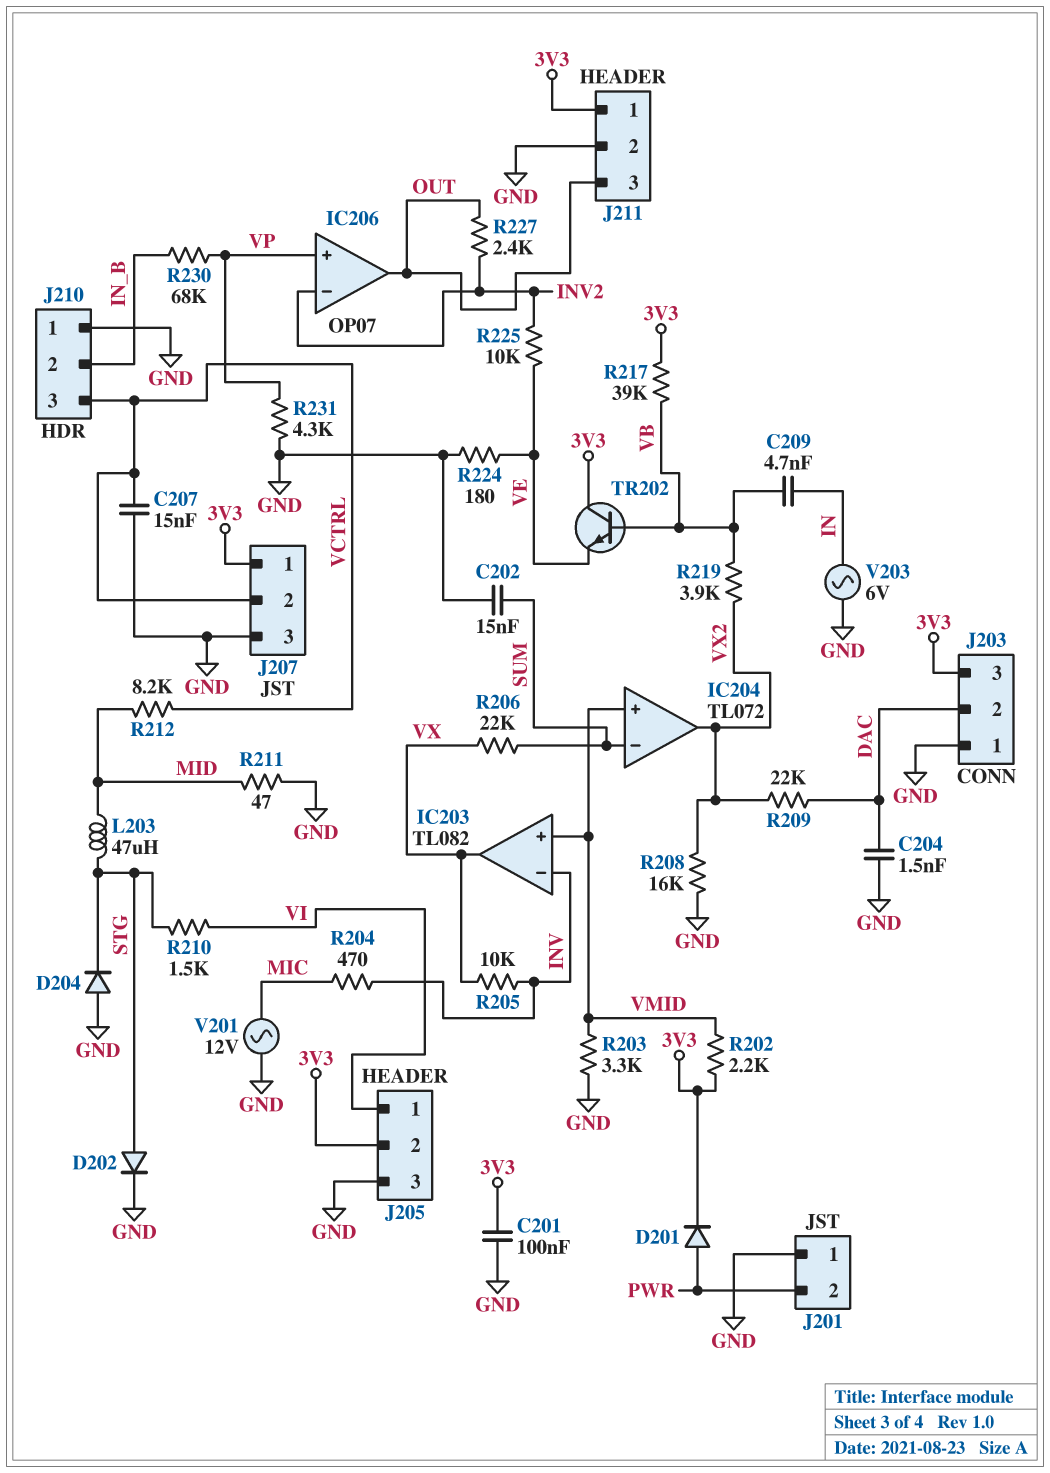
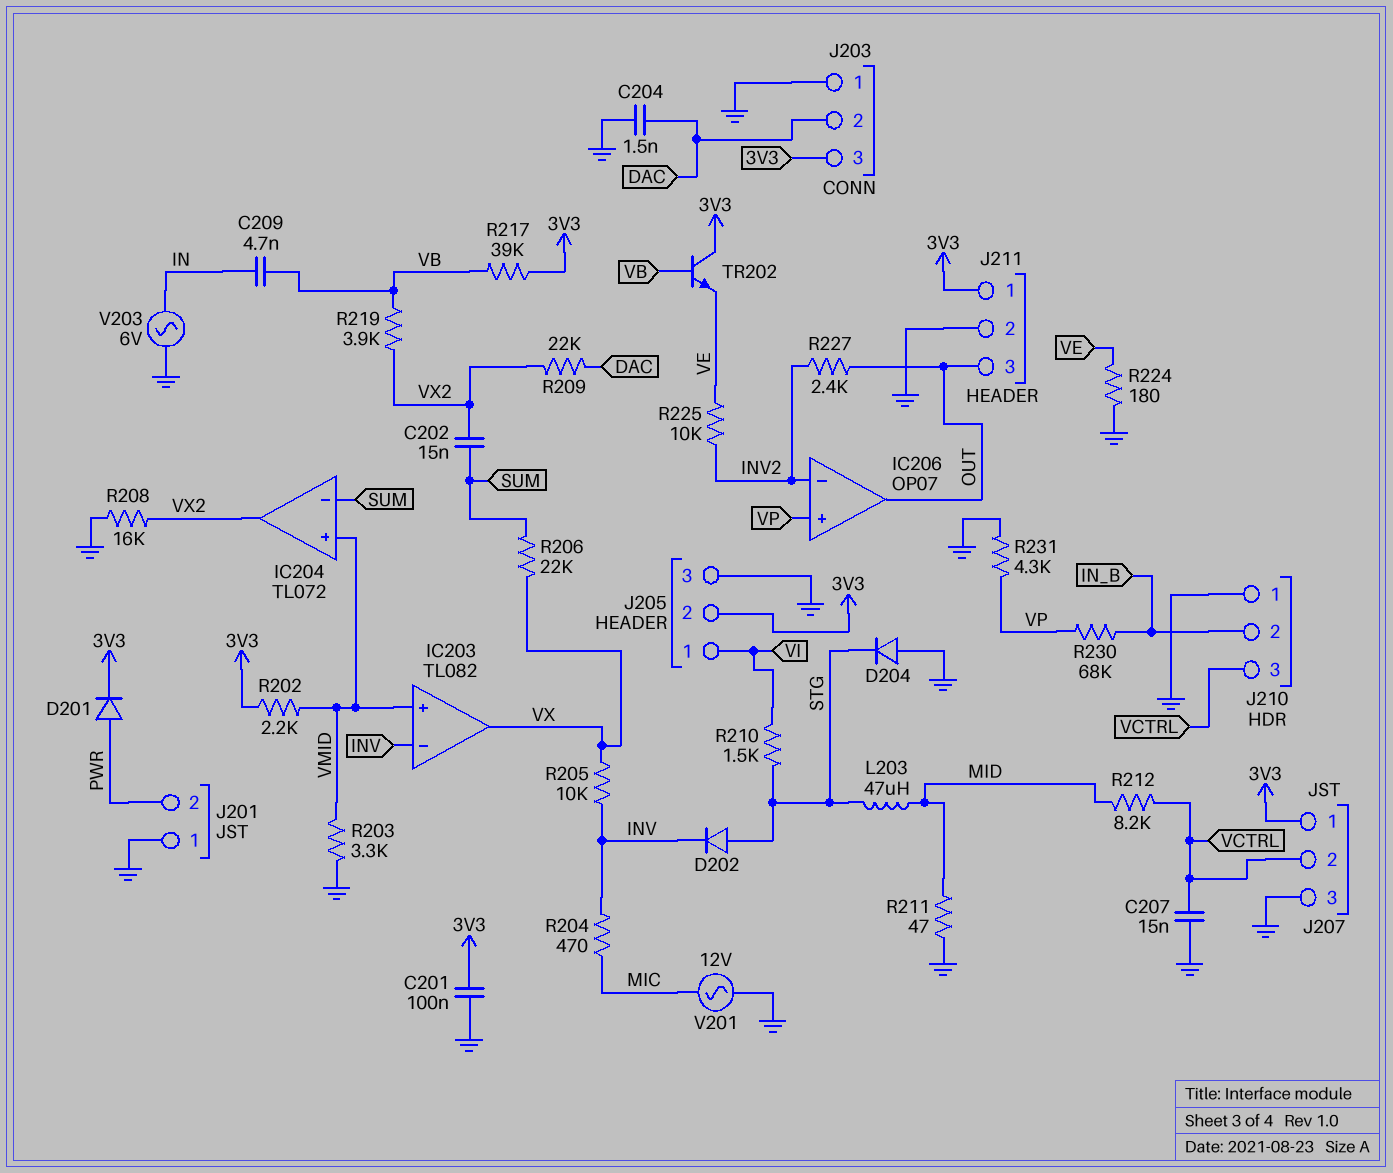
C202: 15nF (GND, SUM) -> 15nF (SUM, VX2)
D202: diode (A STG, K GND) -> diode (A STG, K INV)

